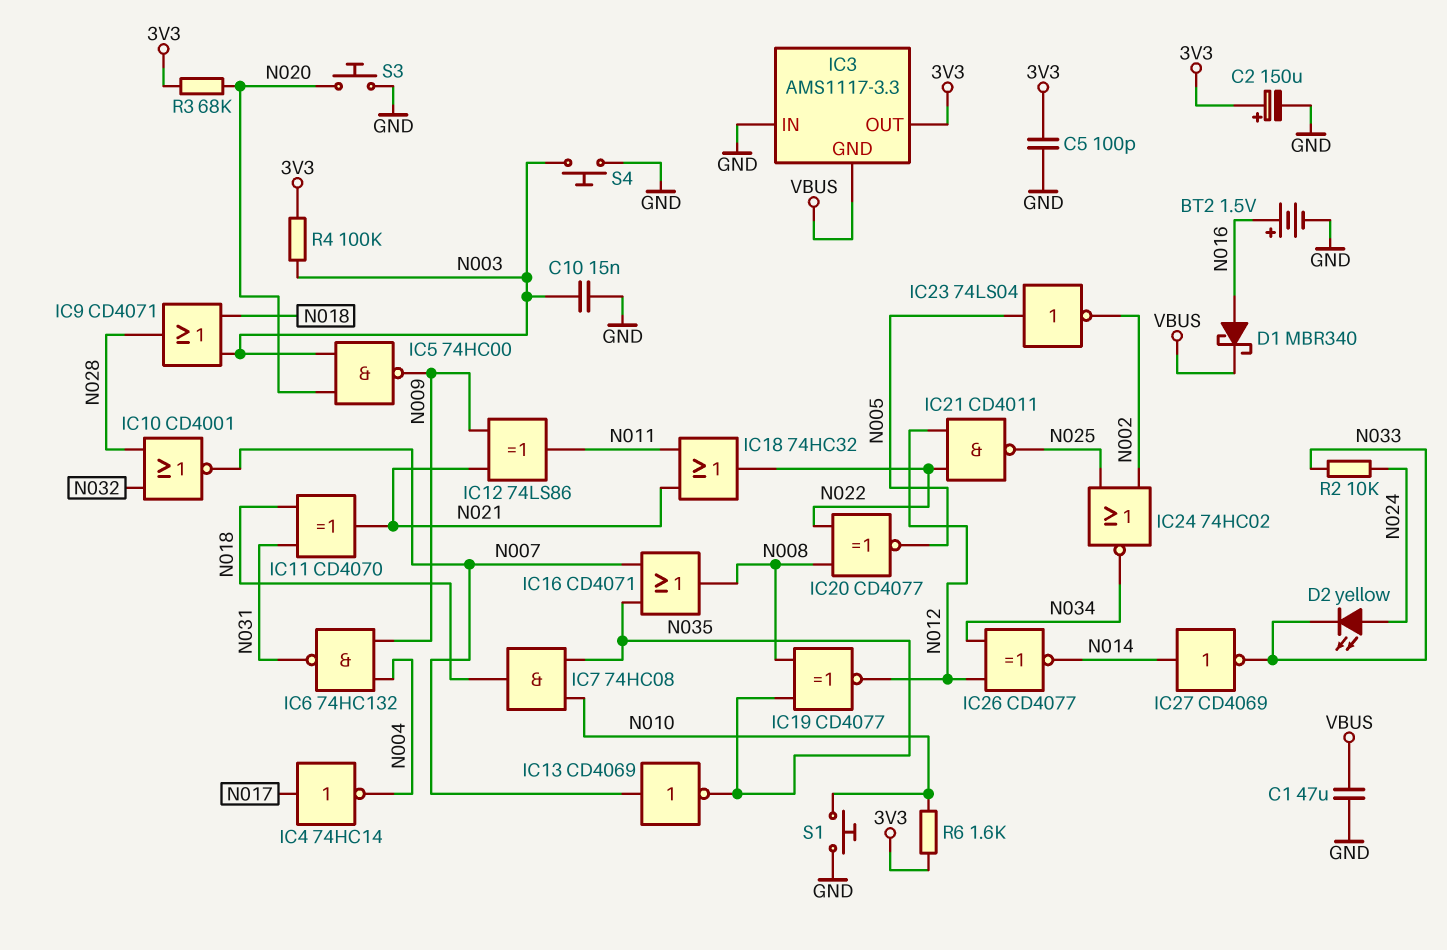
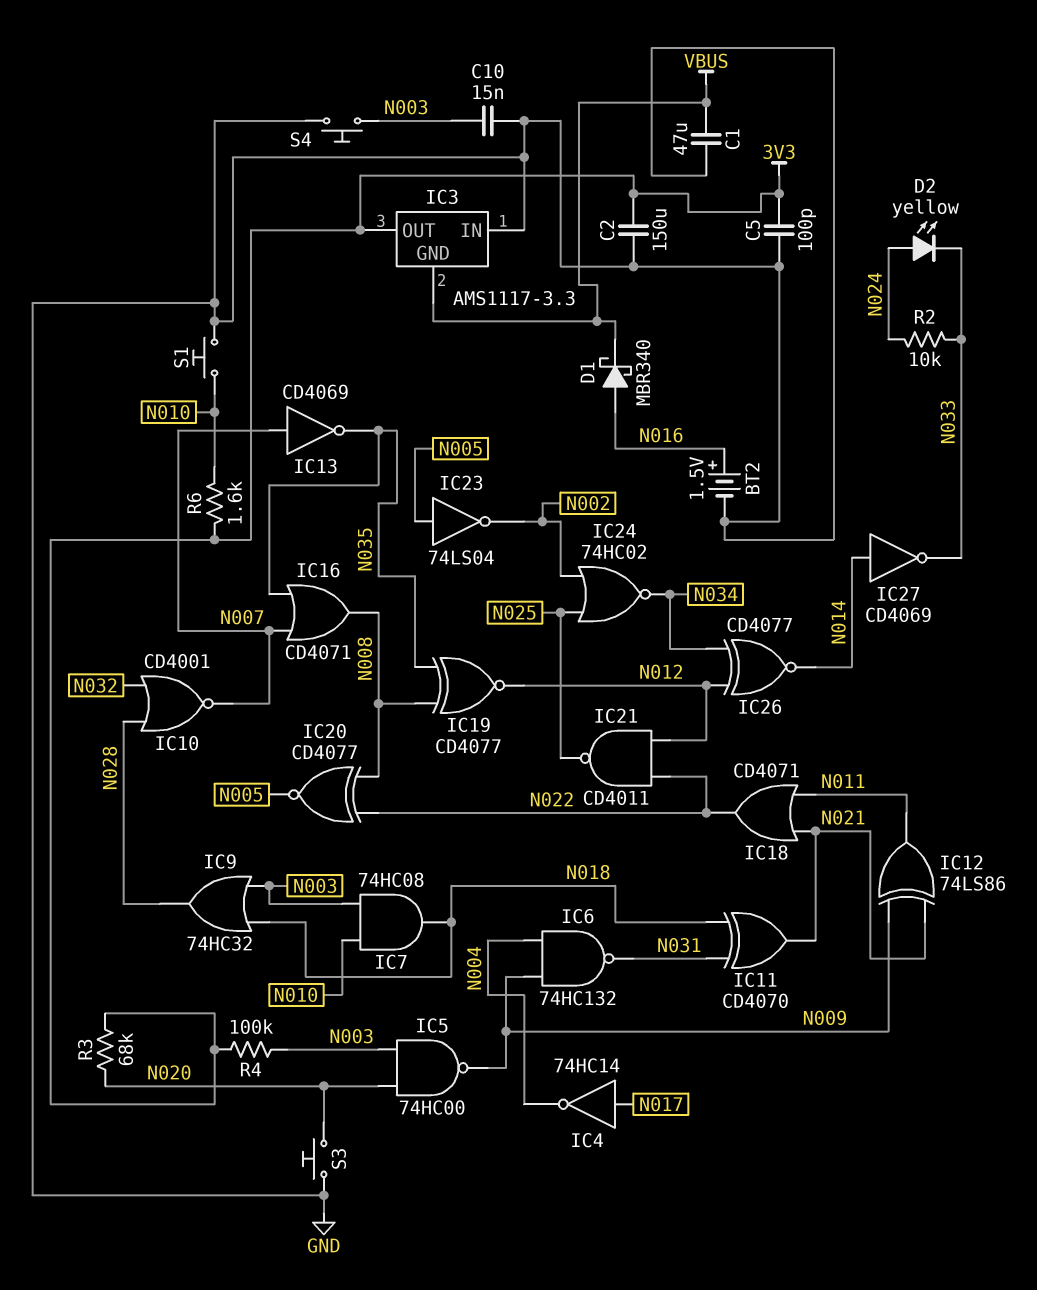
C2: 150uF (plus 3V3, minus GND) -> 150uF (3V3, GND)
IC7: AND 74HC08 (in N010, in N035, out N018) -> AND 74HC08 (in N003, in N010, out N018)
IC9: OR CD4071 (in N003, in N018, out N028) -> OR 74HC32 (in N003, in N018, out N028)
IC18: OR 74HC32 (in N011, in N021, out N022) -> OR CD4071 (in N011, in N021, out N022)

